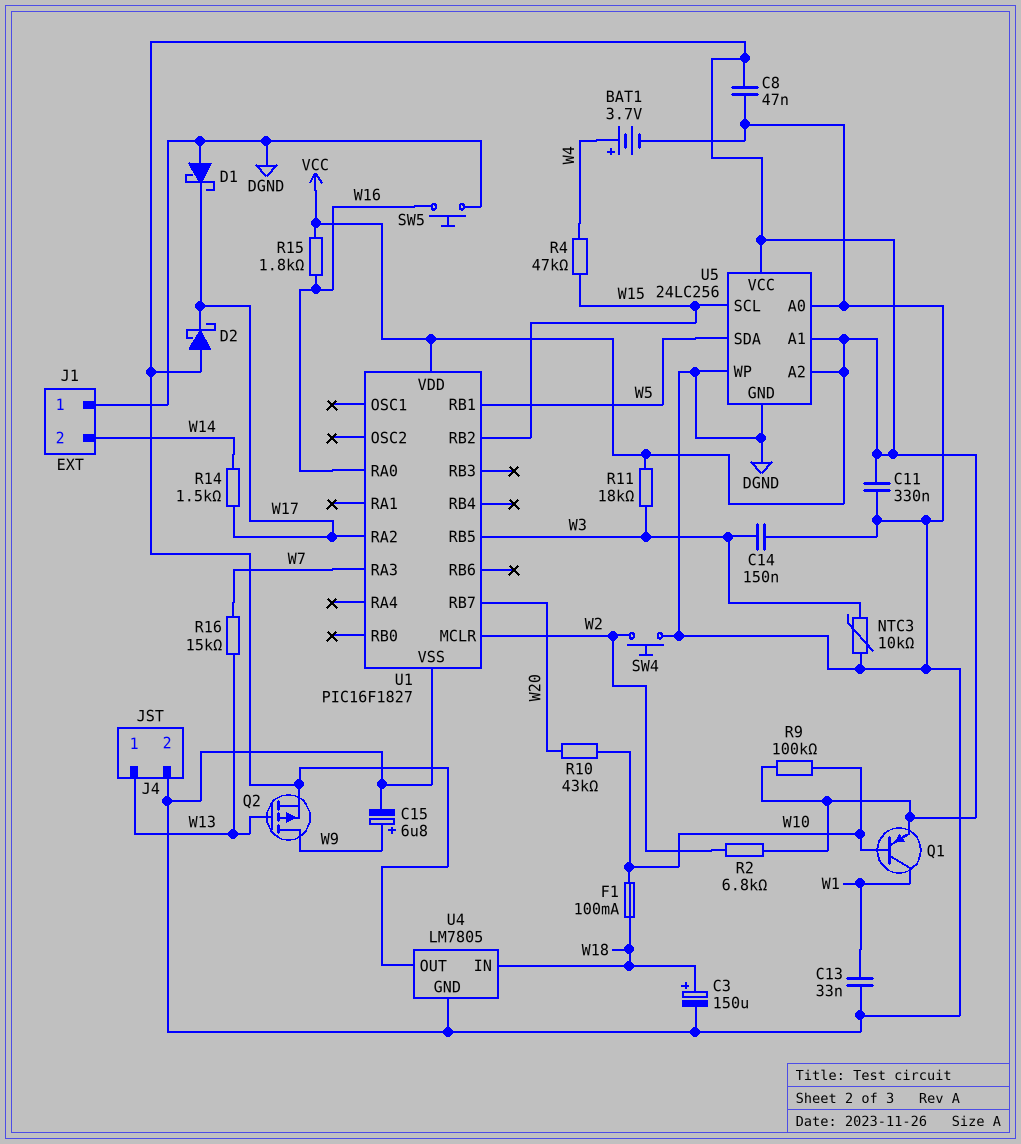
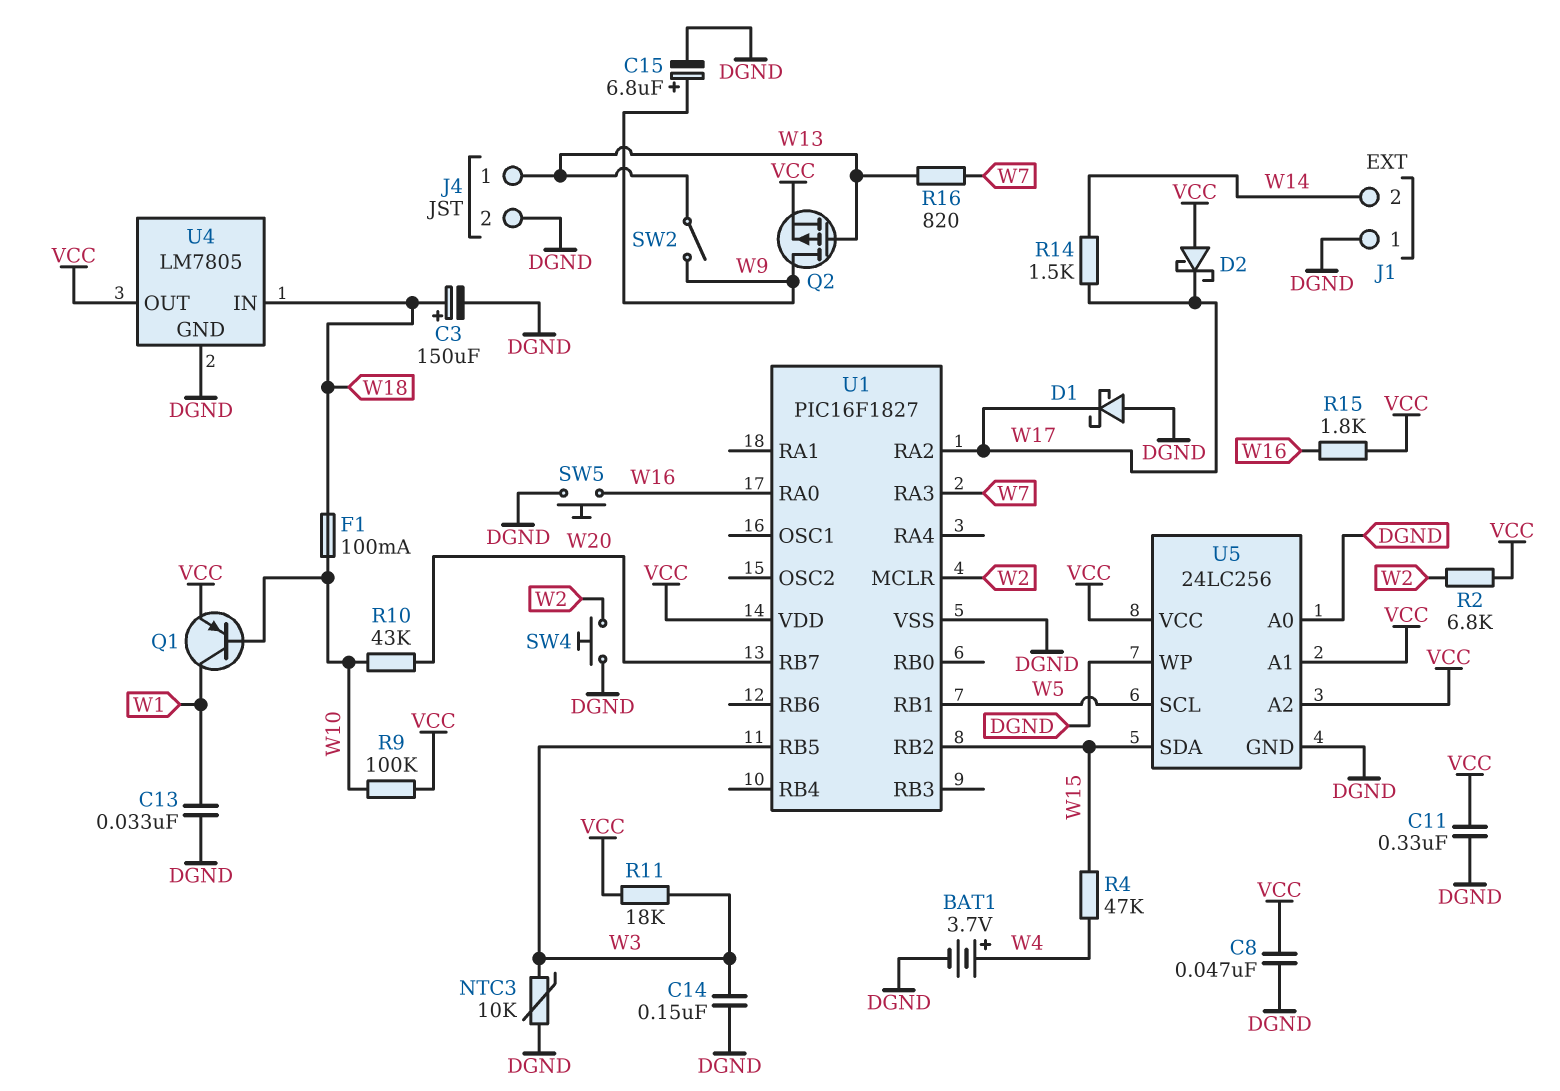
R16: 15k (W7, W13) -> 820 (W7, W13)
SW2: none -> switch (W9, W13)
U5 pin SCL: W15 -> W5
U5 pin SDA: W5 -> W15

